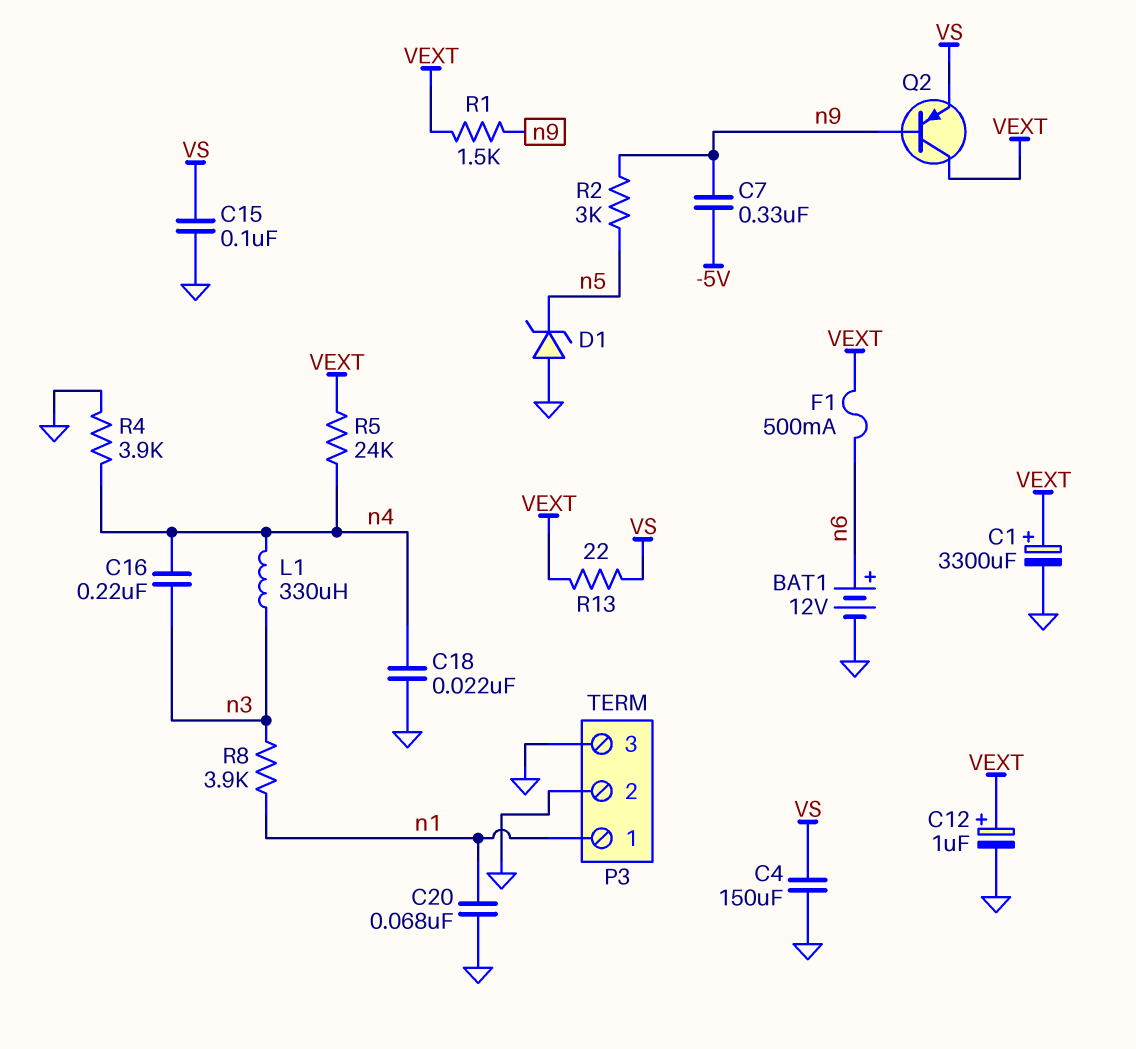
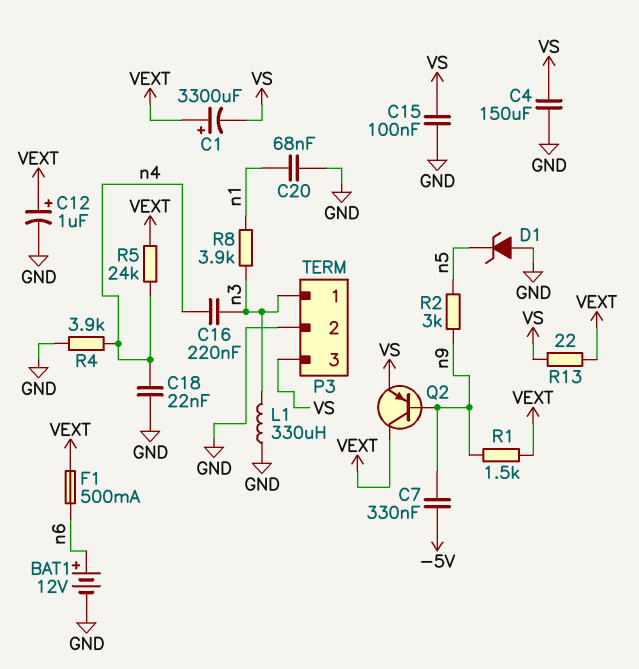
C1: 3300uF (plus VEXT, minus GND) -> 3300uF (plus VEXT, minus VS)
L1: 330uH (n3, n4) -> 330uH (GND, n3)
P3 pin 1: n1 -> n3
P3 pin 3: GND -> VS

